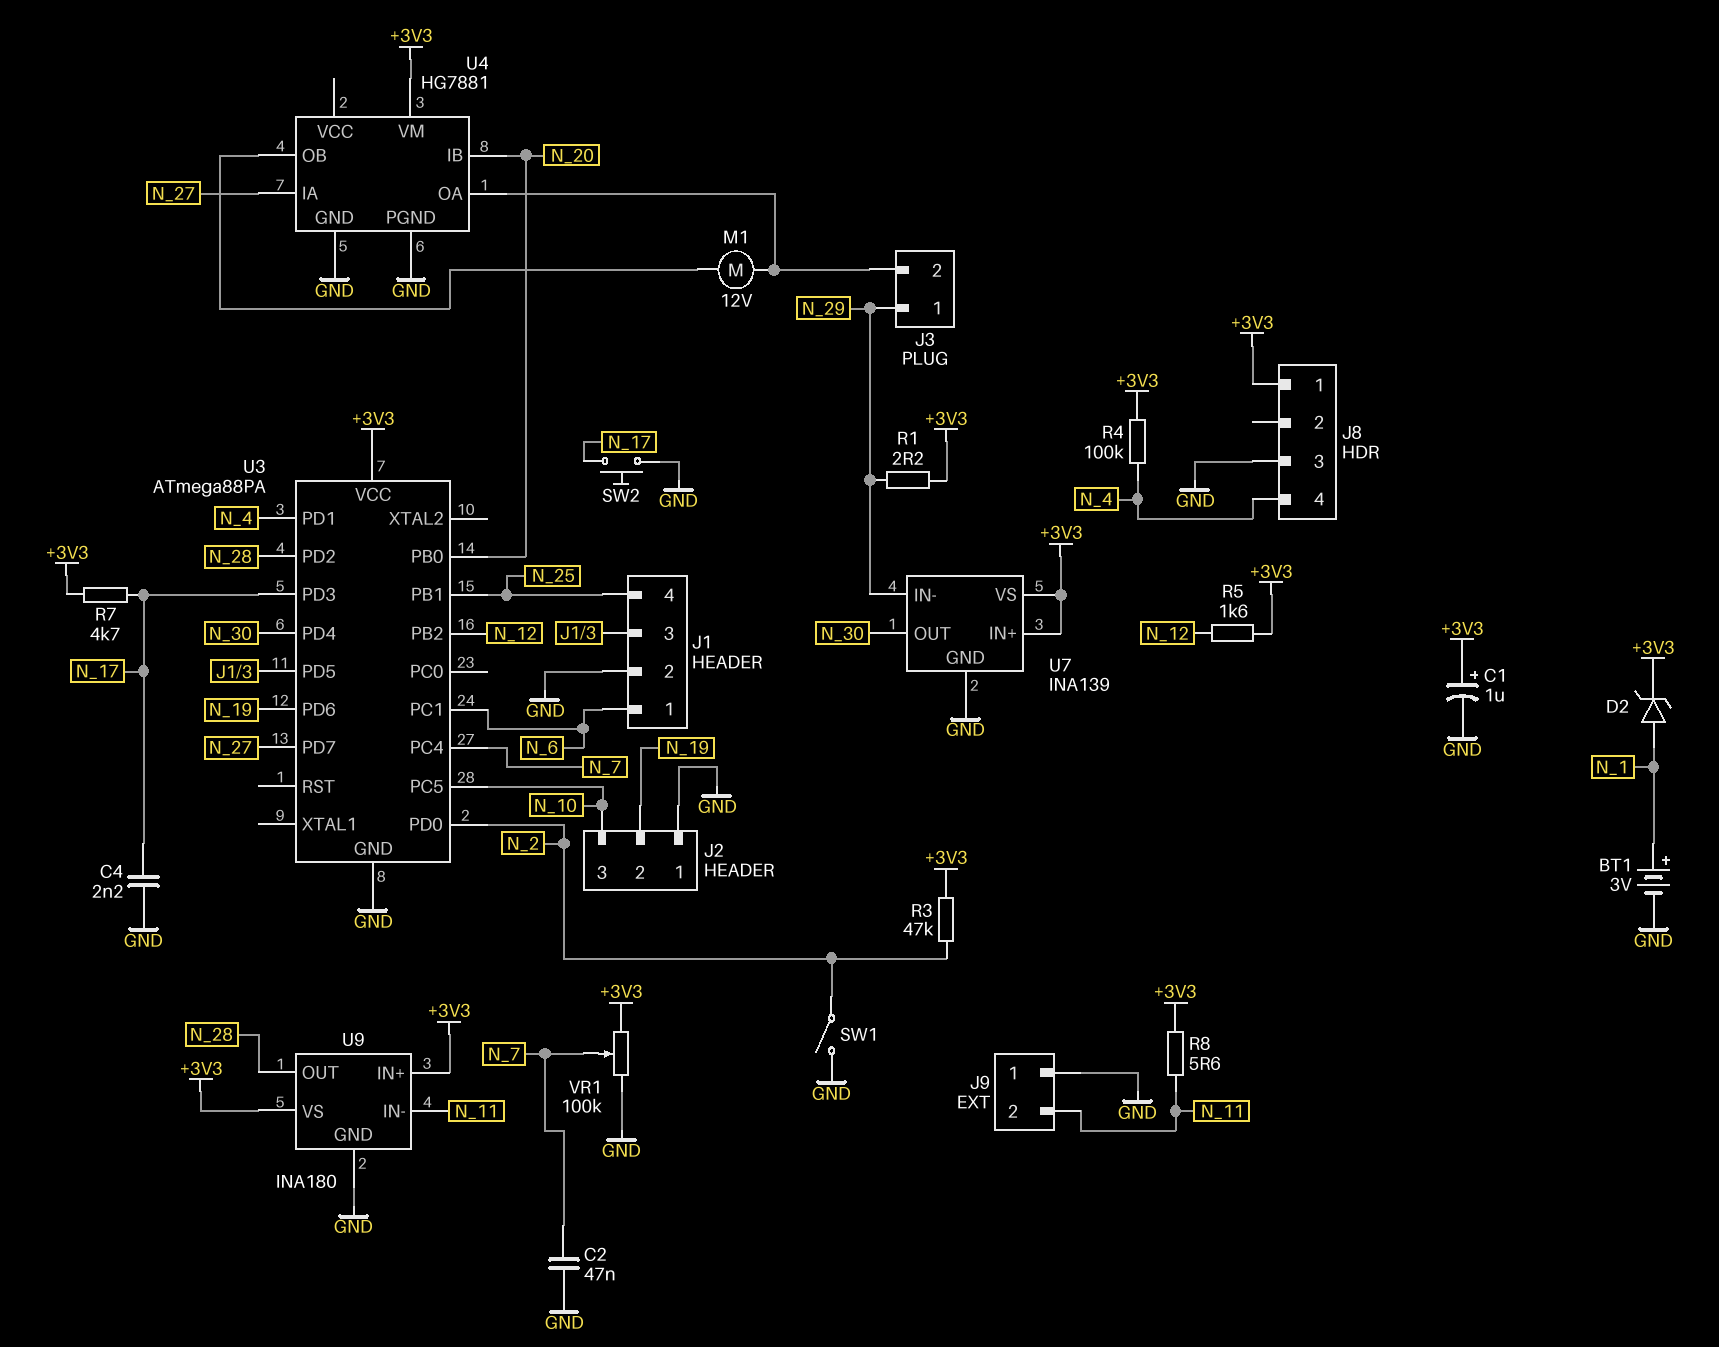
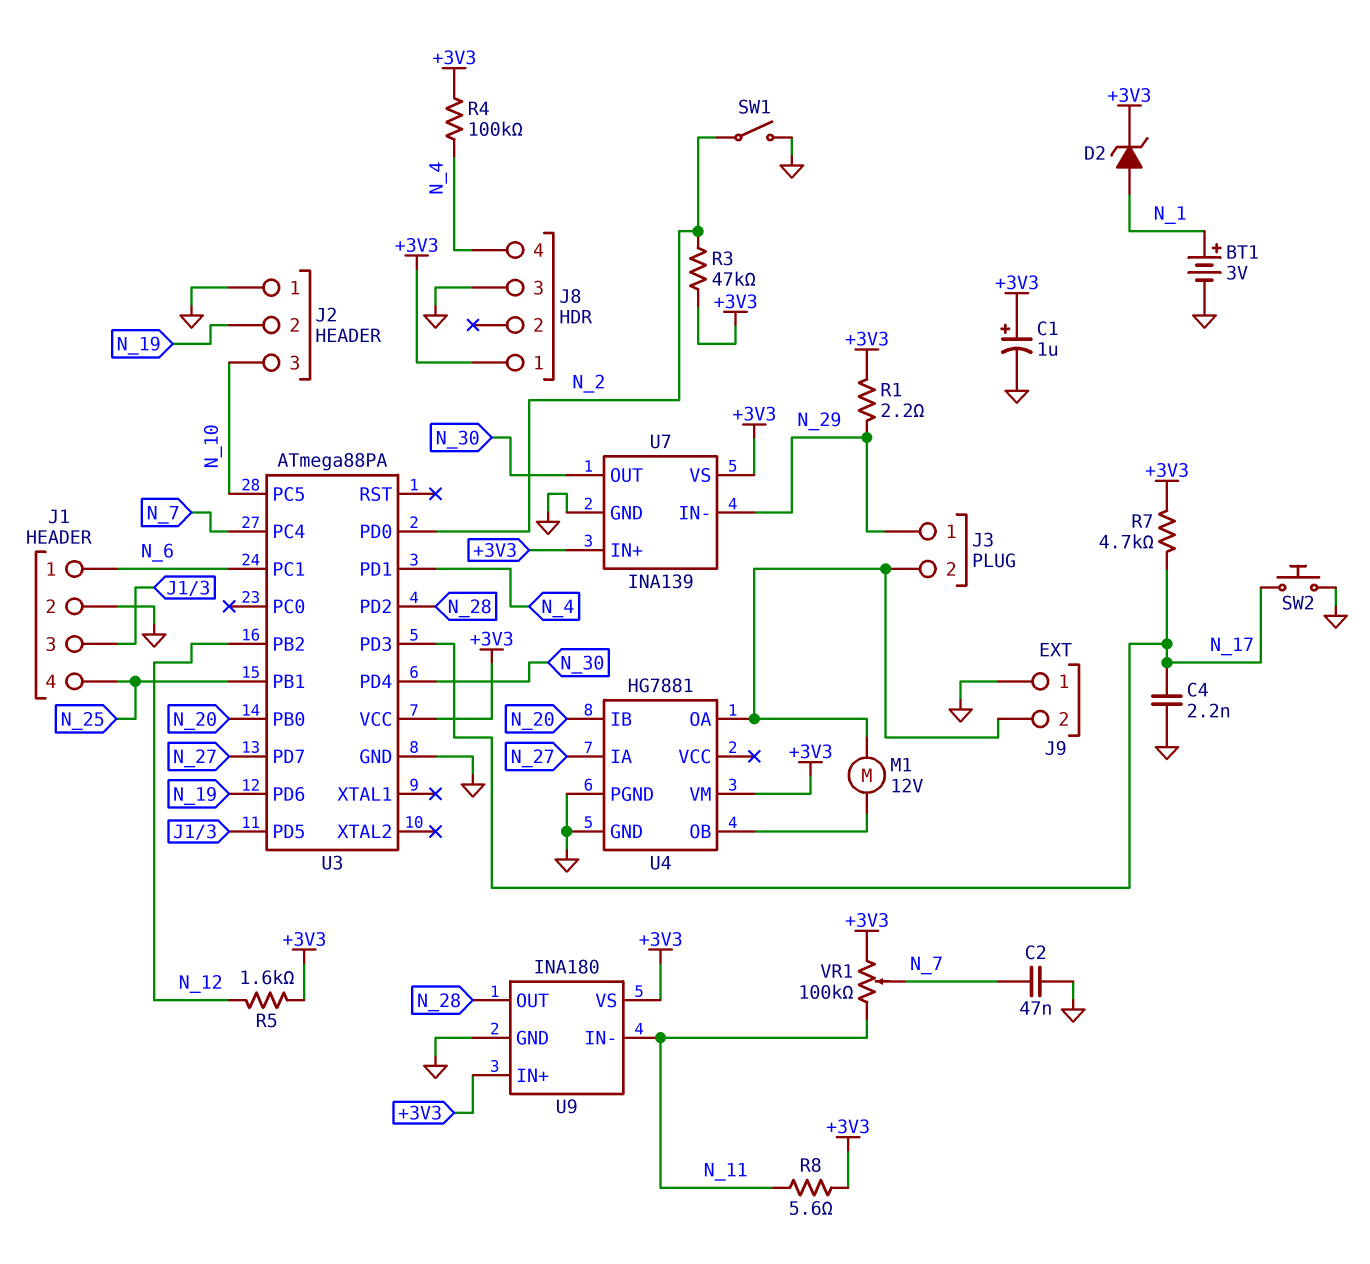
J9 pin 2: N_11 -> J3/2
VR1: 100k (+3V3, GND, wiper N_7) -> 100k (+3V3, N_11, wiper N_7)

